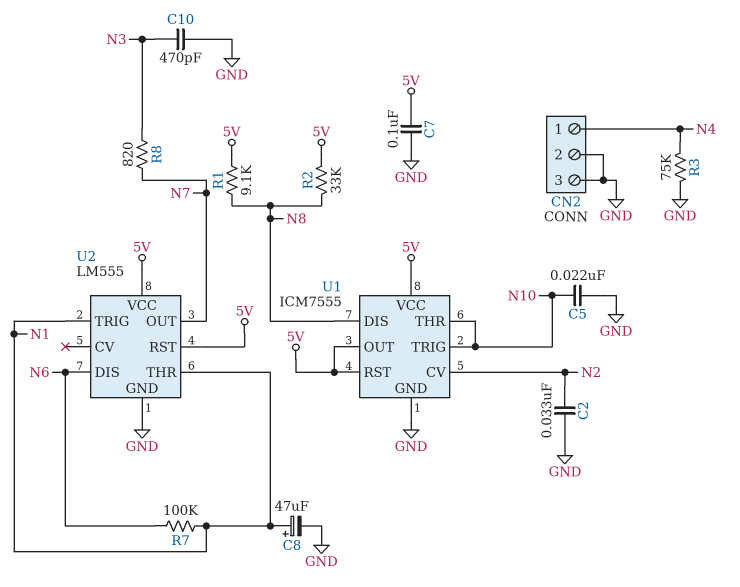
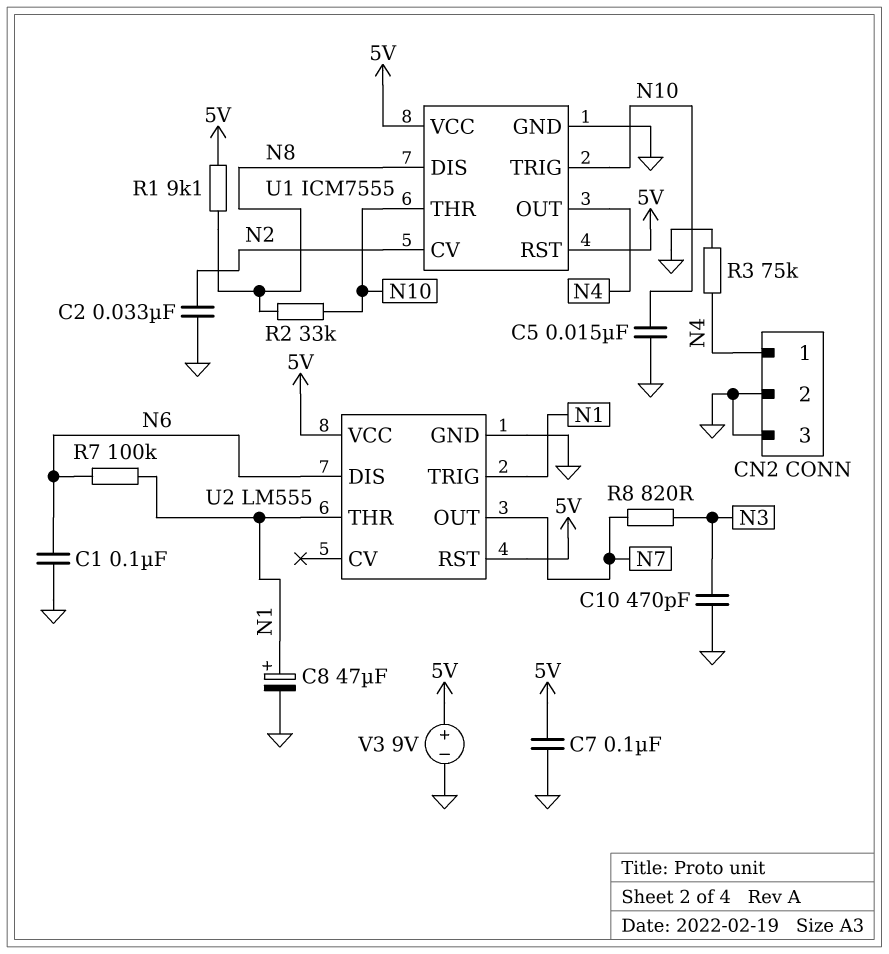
C1: none -> 100nF (GND, N6)
C5: 22nF (GND, N10) -> 15nF (GND, N10)
R2: 33k (5V, N8) -> 33k (N8, N10)
U1 pin OUT: 5V -> N4
V3: none -> 9V (plus 5V, minus GND)

